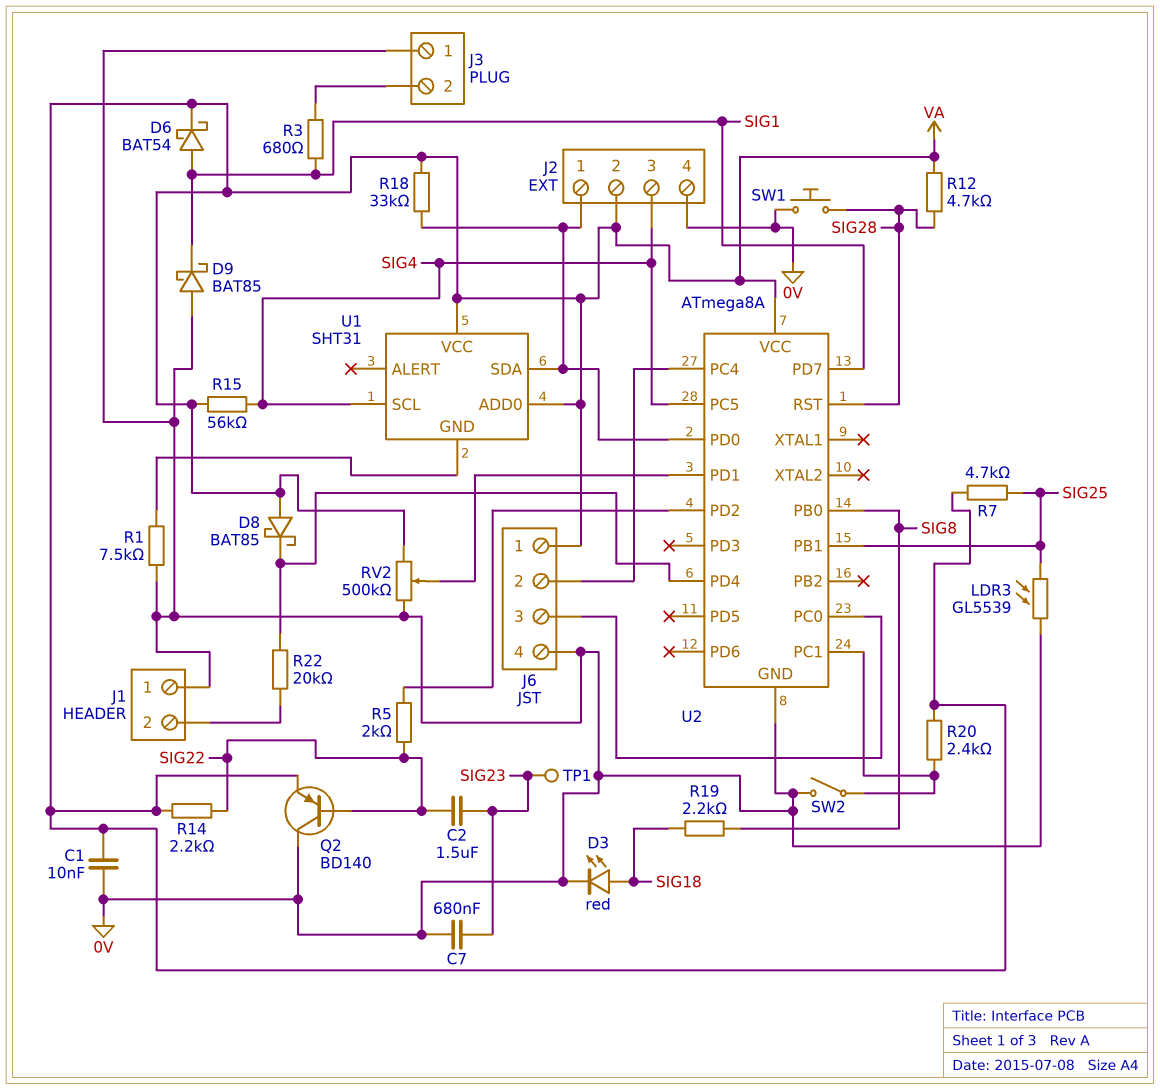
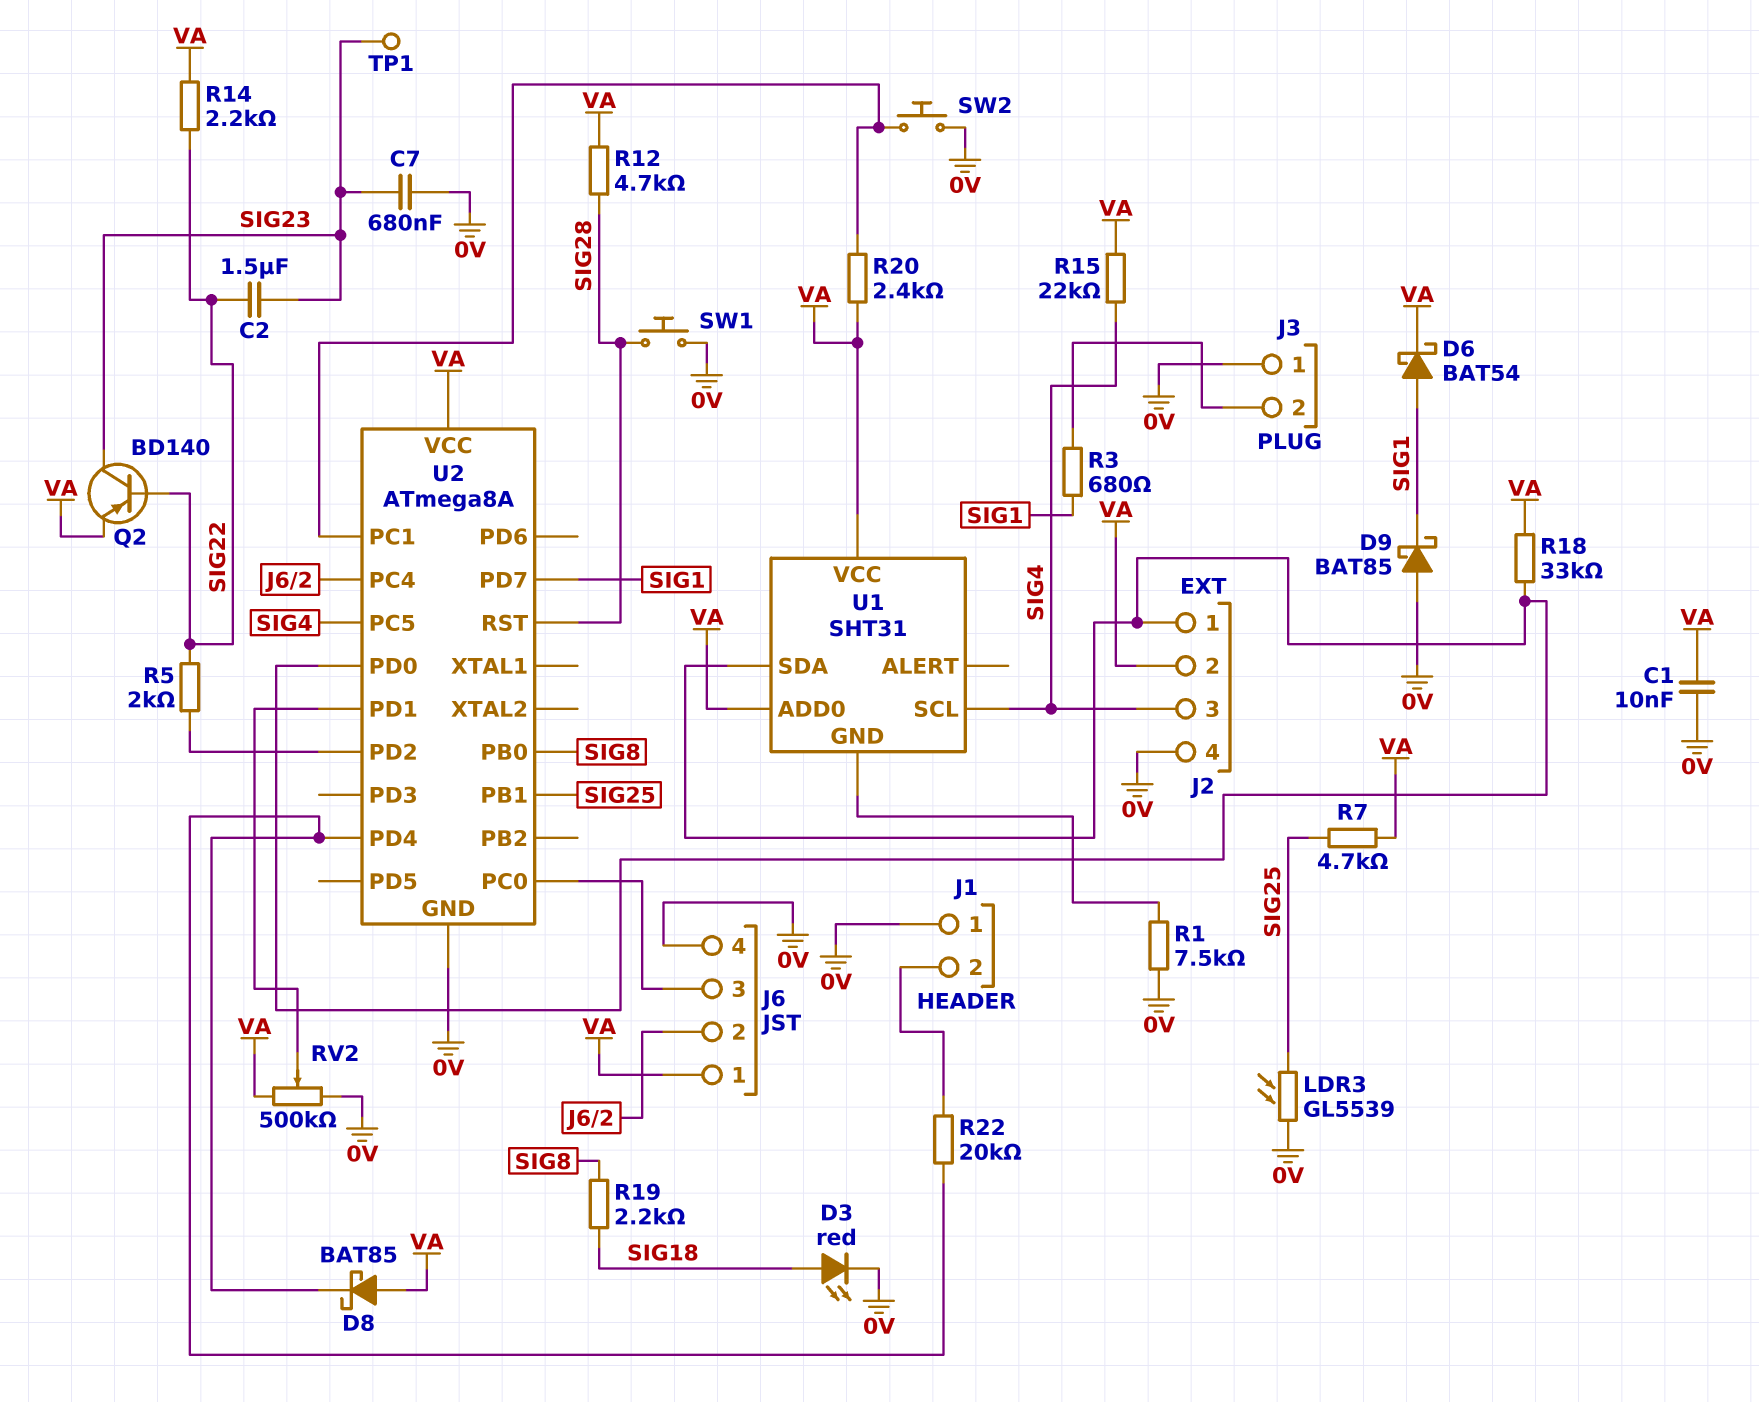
Q2: PNP BD140 (B SIG22, C 0V, E VA) -> PNP BD140 (B SIG22, C SIG23, E VA)
R15: 56k (SIG4, VA) -> 22k (SIG4, VA)
SW2: switch (0V, U2/PC1) -> button (0V, U2/PC1)

